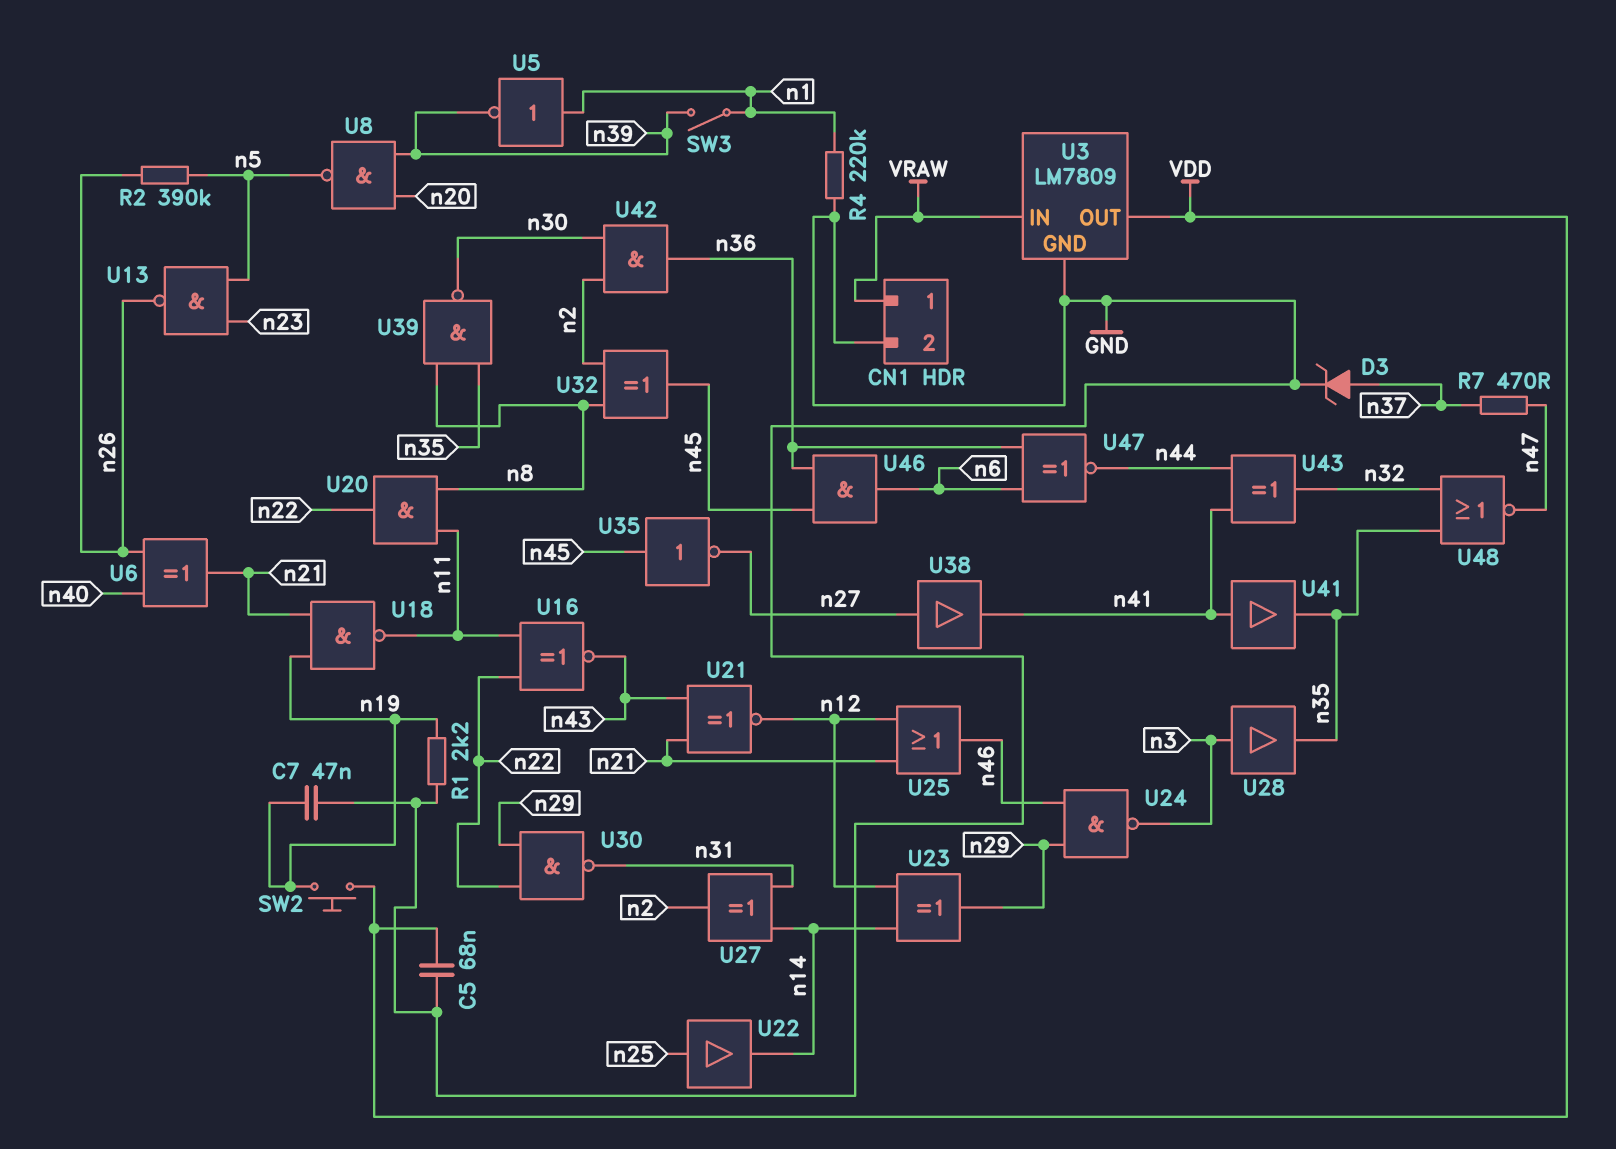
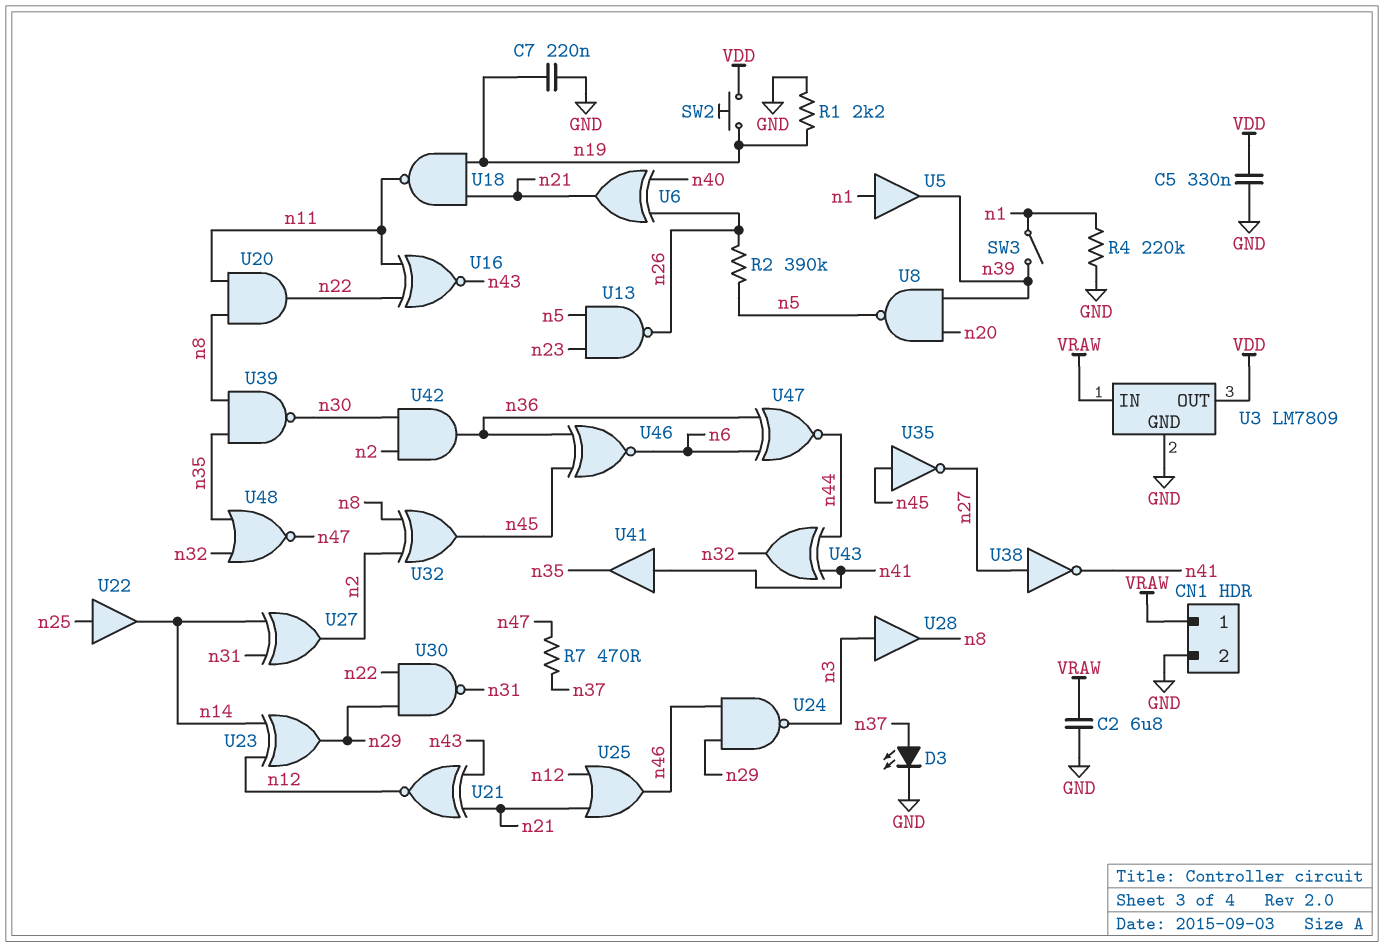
C2: none -> 6.8uF (GND, VRAW)
C5: 68nF (GND, VDD) -> 330nF (GND, VDD)
C7: 47nF (GND, n19) -> 220nF (GND, n19)
D3: zener (A n37, K GND) -> LED (A n37, K GND)
U5: NOT (in n1, out n39) -> buffer (in n1, out n39)
U28: buffer (in n3, out n35) -> buffer (in n3, out n8)
U38: buffer (in n27, out n41) -> NOT (in n27, out n41)
U46: AND (in n36, in n45, out n6) -> XNOR (in n36, in n45, out n6)

